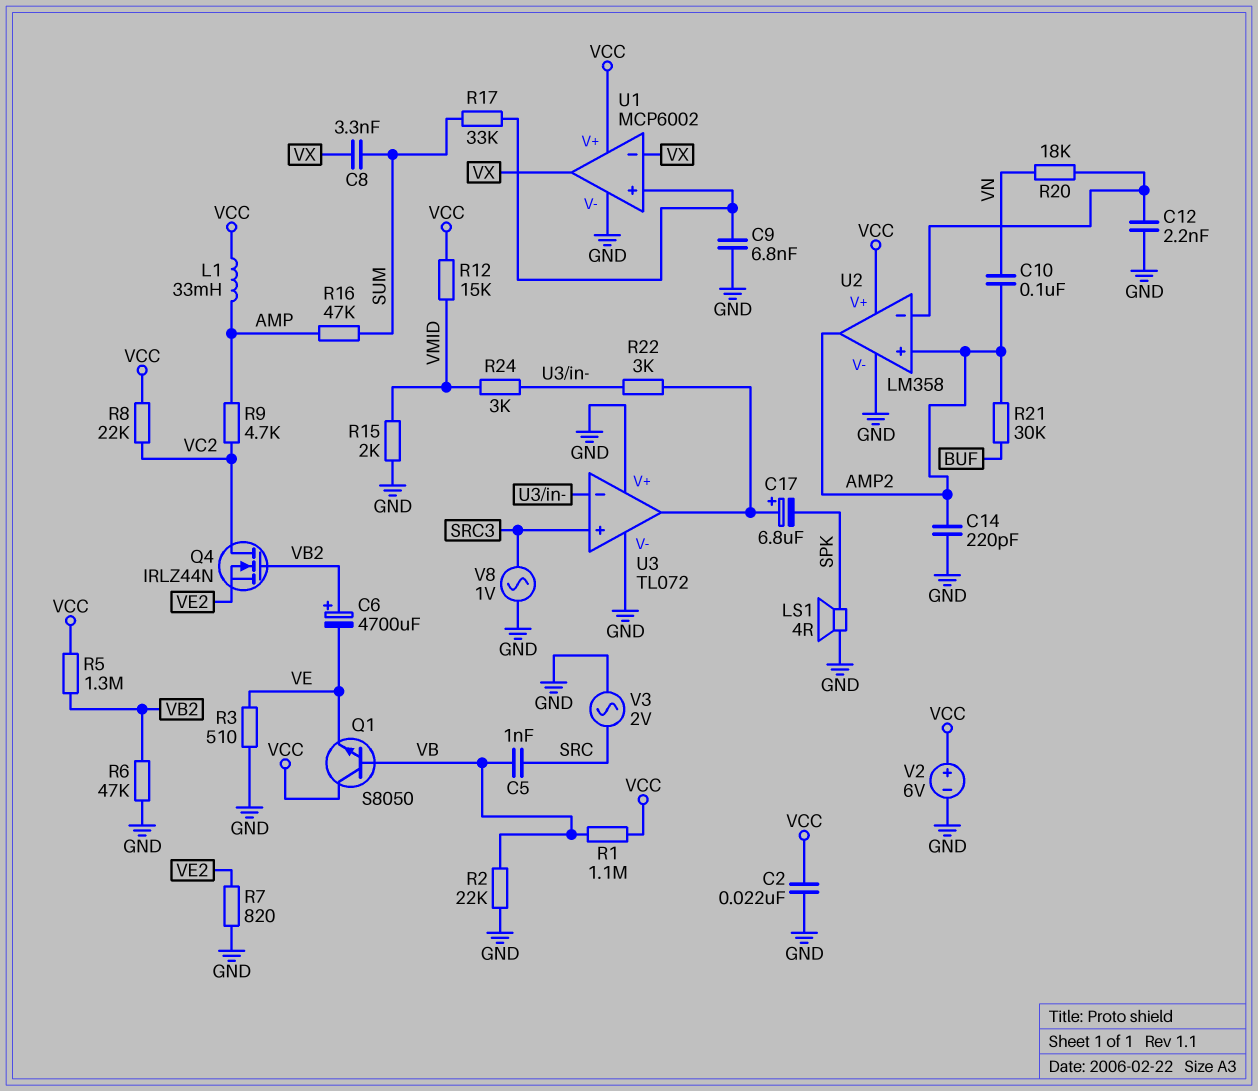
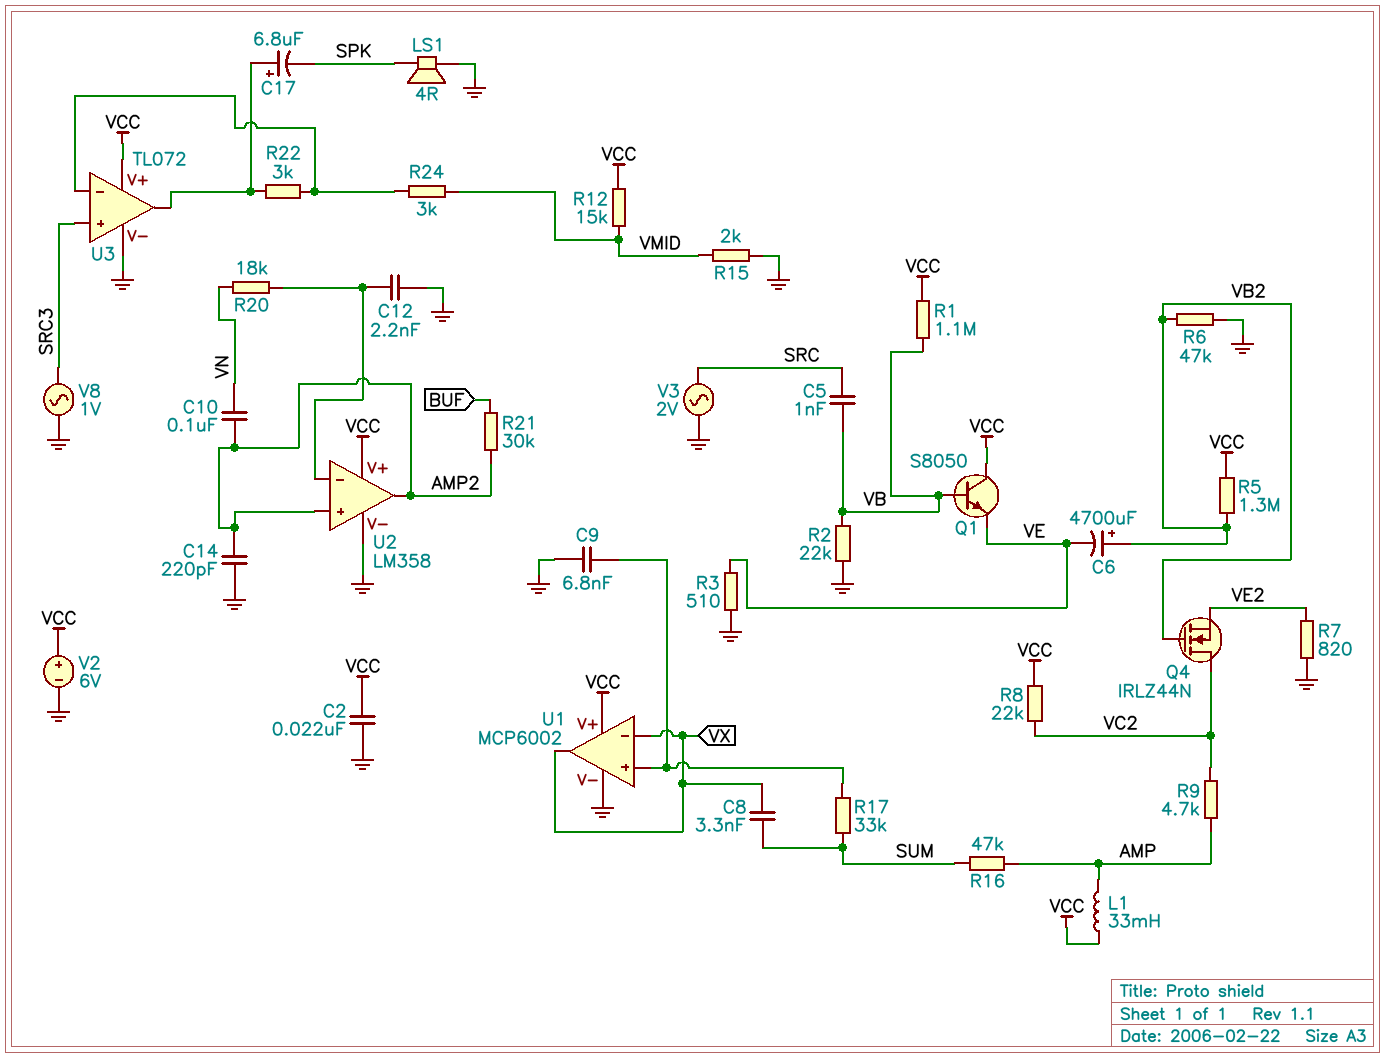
U3 pin V+: GND -> VCC

